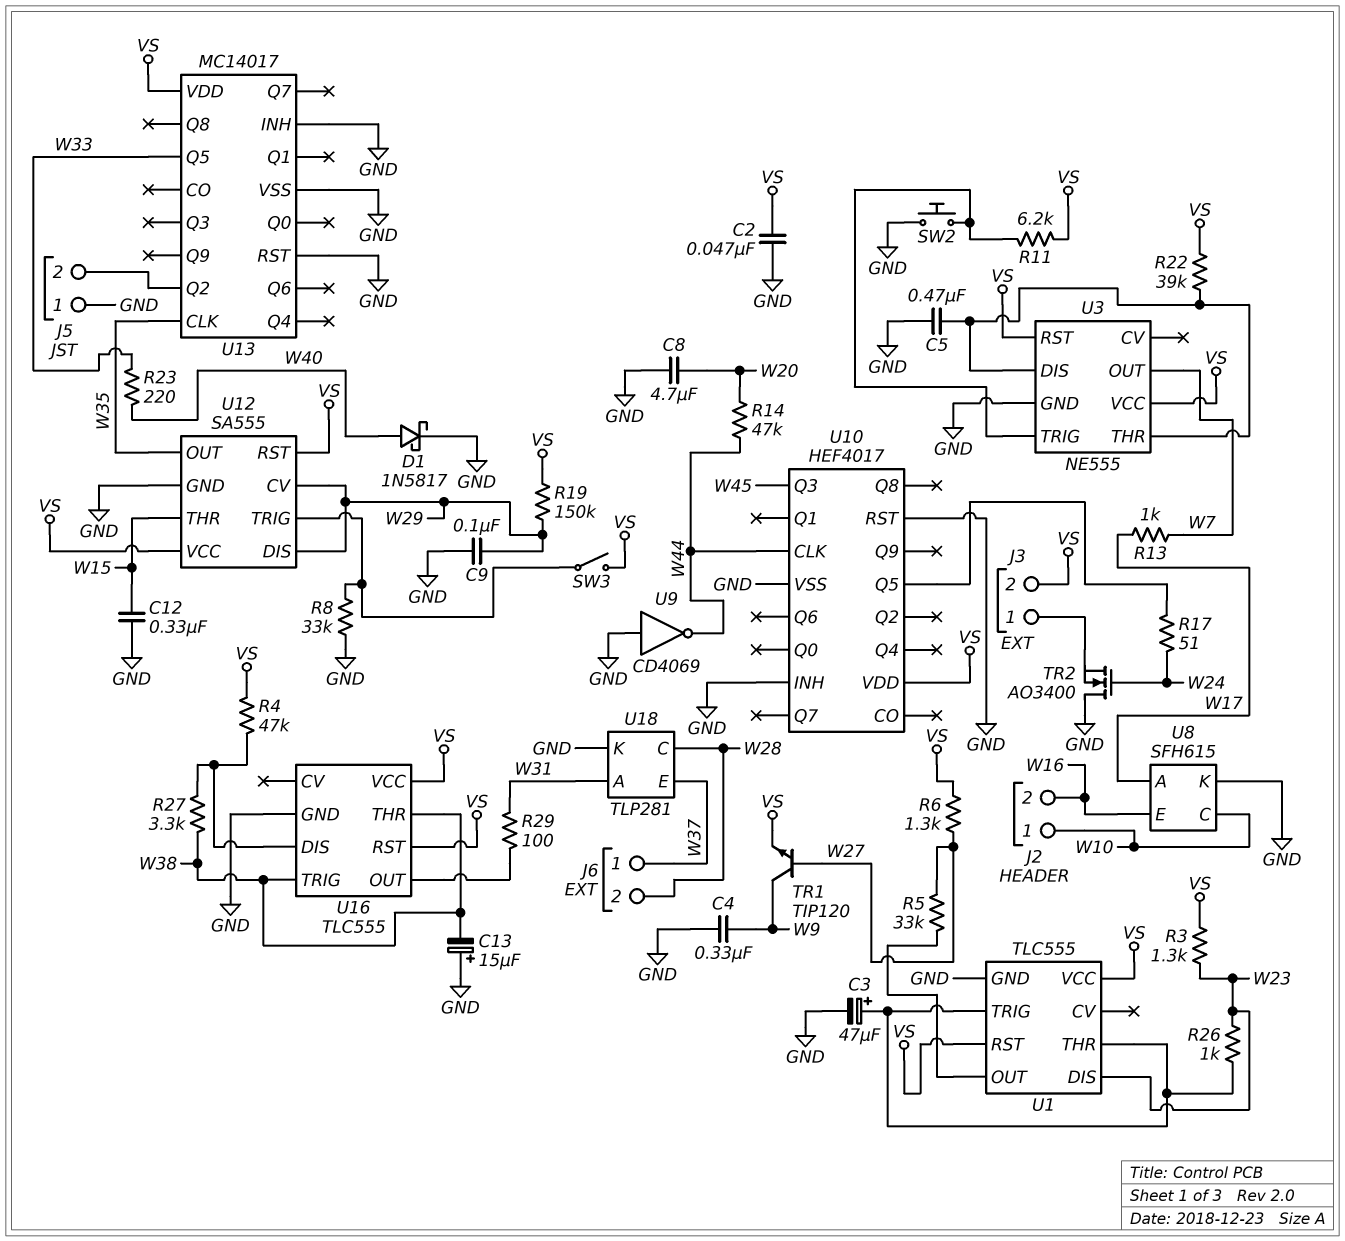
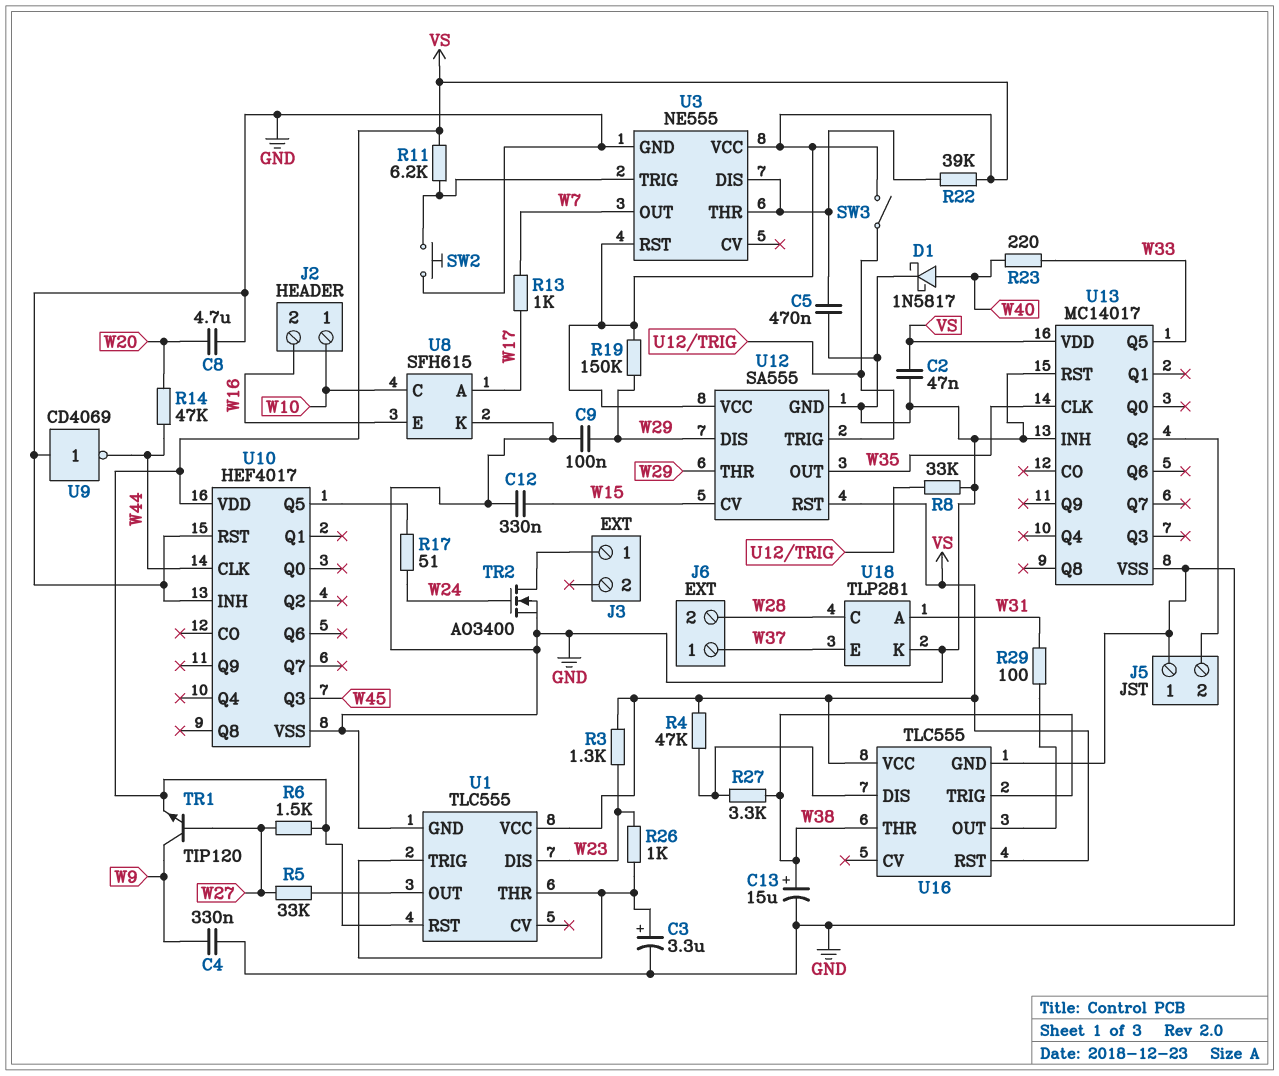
C3: 47uF (plus U1/THR, minus GND) -> 3.3uF (plus U1/THR, minus GND)
C13: 15uF (plus GND, minus W38) -> 15uF (plus W38, minus GND)
J3 pin 2: VS -> none
R6: 1.3k (VS, W27) -> 1.5k (VS, W27)
TR2: NMOS AO3400 (G W24, D GND, S J3/1) -> NMOS AO3400 (G W24, D J3/1, S GND)
U12 pin CV: W29 -> W15
U12 pin THR: W15 -> W29

